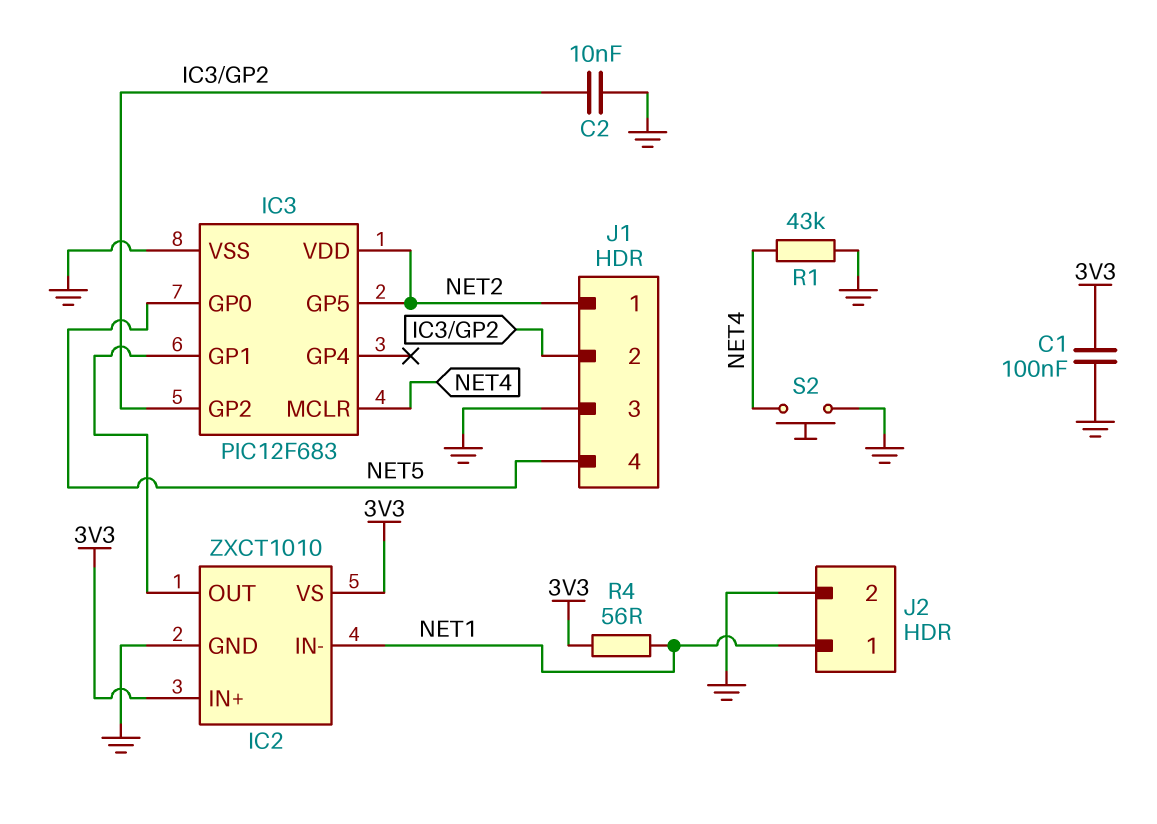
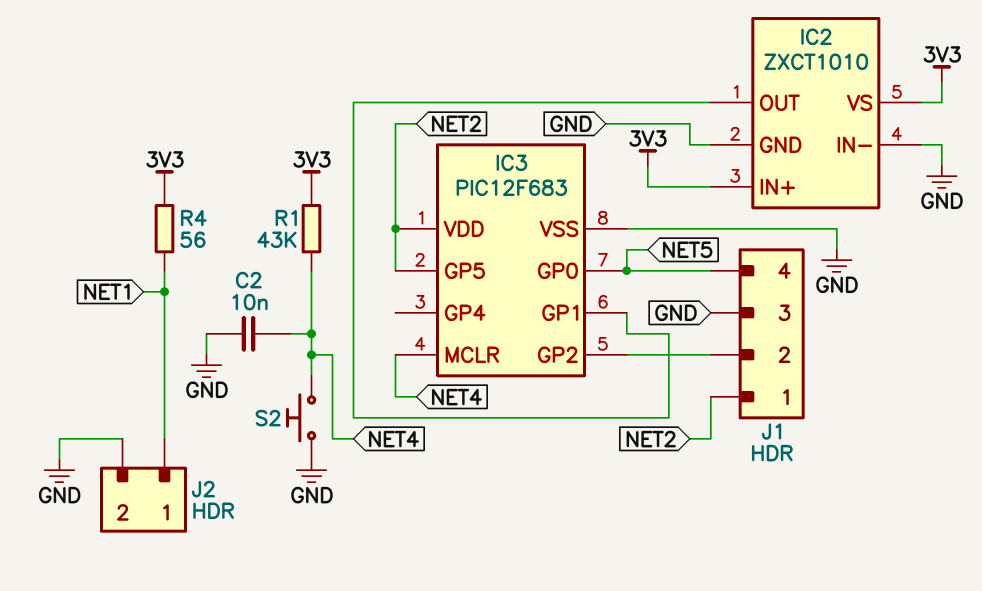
C1: 100nF (3V3, GND) -> none
C2: 10nF (GND, IC3/GP2) -> 10nF (GND, NET4)
IC2 pin IN-: NET1 -> GND
R1: 43k (GND, NET4) -> 43k (3V3, NET4)

